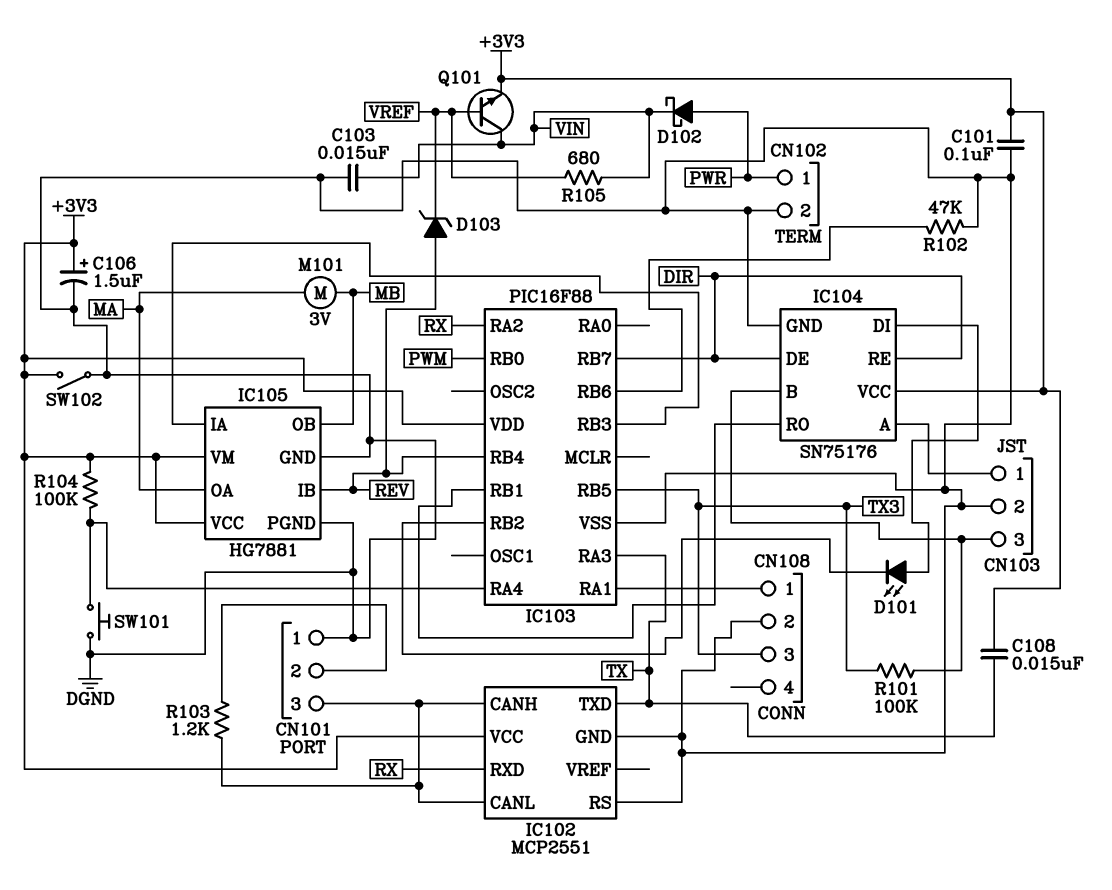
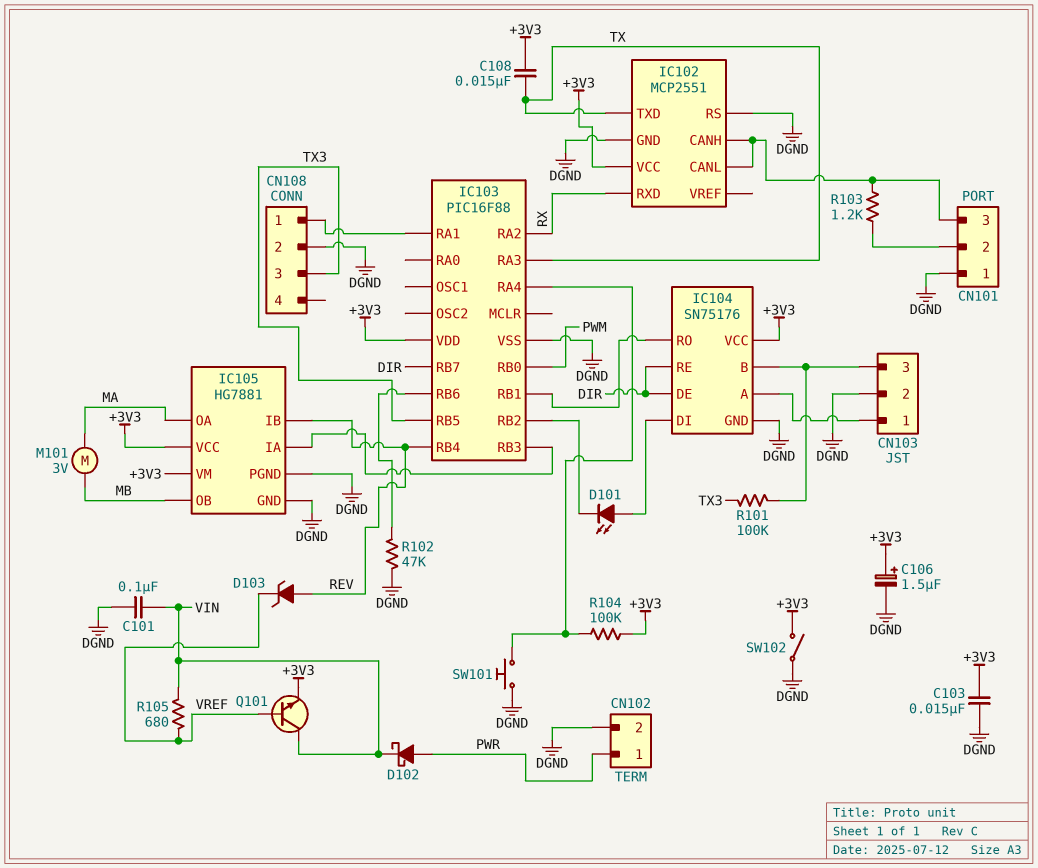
C101: 100nF (+3V3, DGND) -> 100nF (DGND, VIN)
C103: 15nF (DGND, VIN) -> 15nF (+3V3, DGND)

